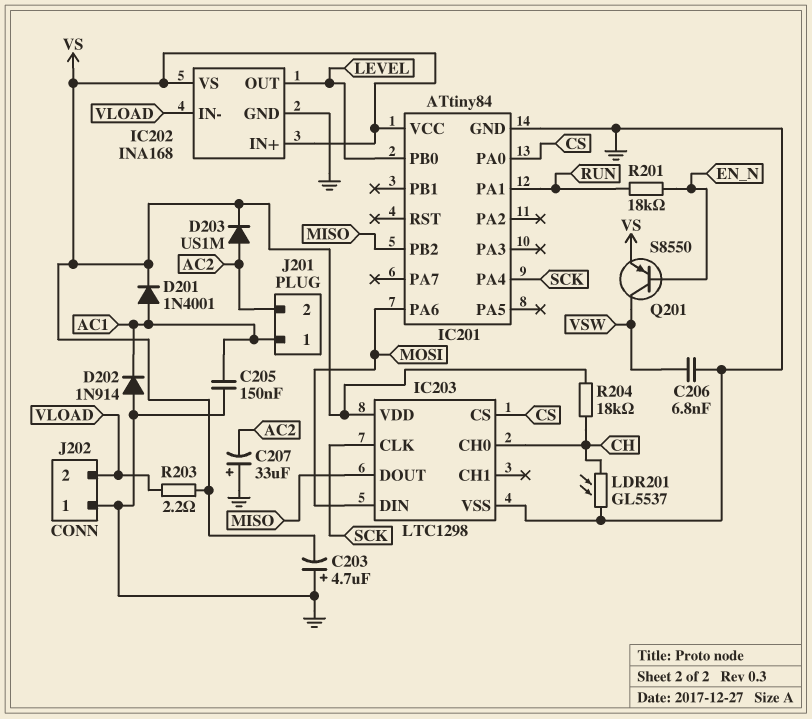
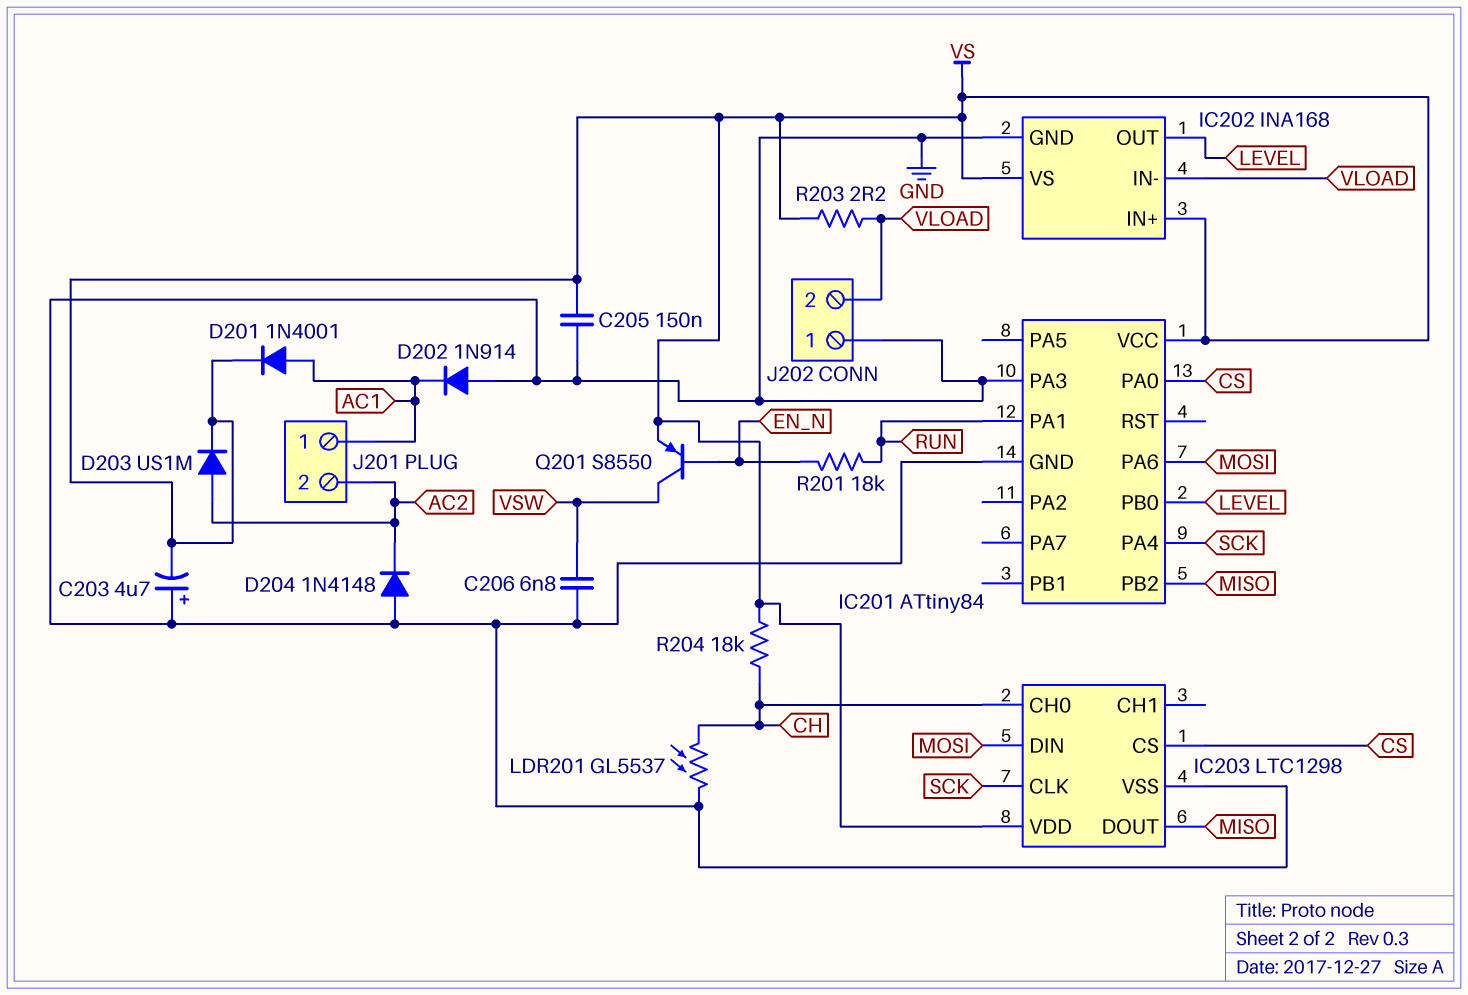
C205: 150nF (AC1, GND) -> 150nF (GND, VS)
C207: 33uF (plus GND, minus AC2) -> none
D204: none -> diode 1N4148 (A GND, K AC2)
IC201 pin PA3: none -> GND

